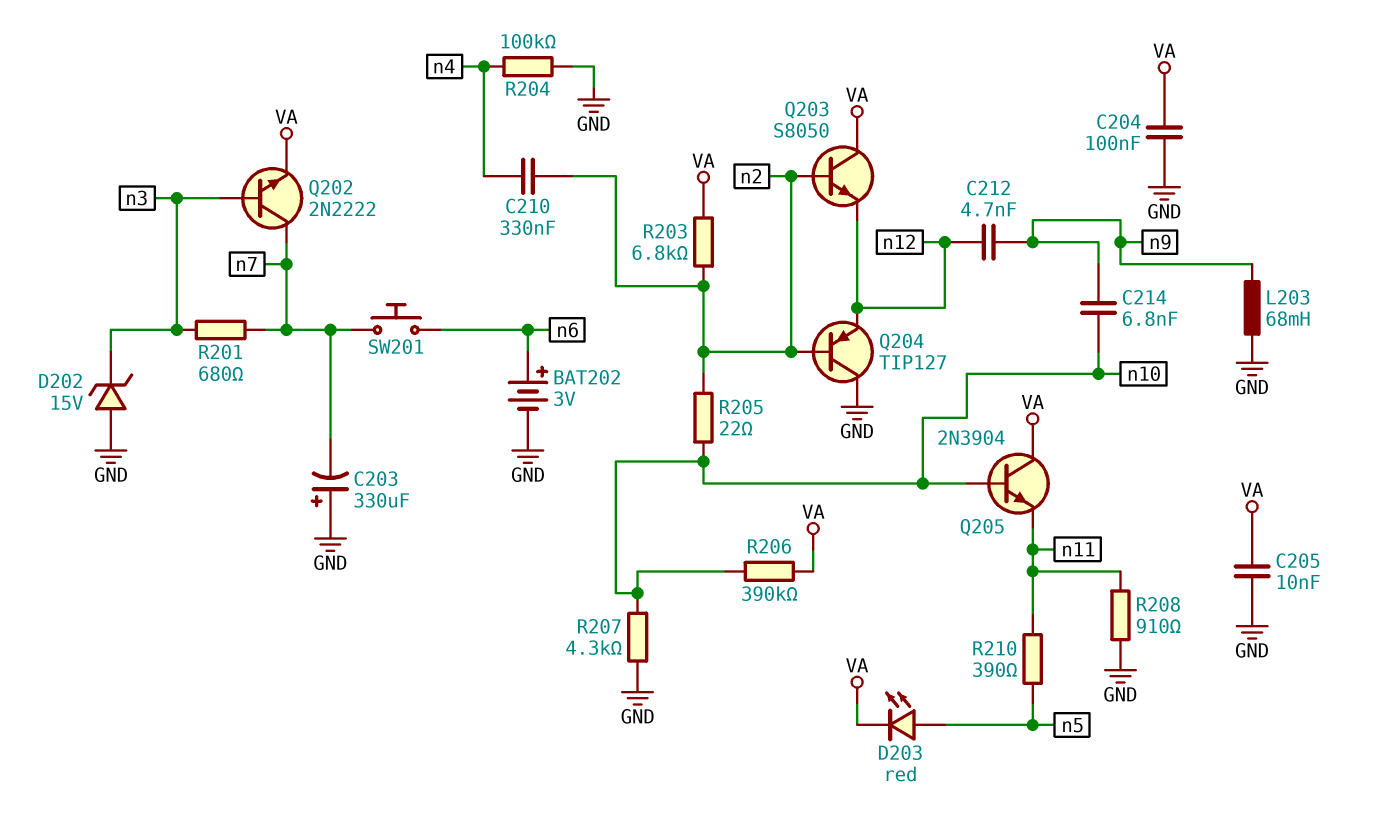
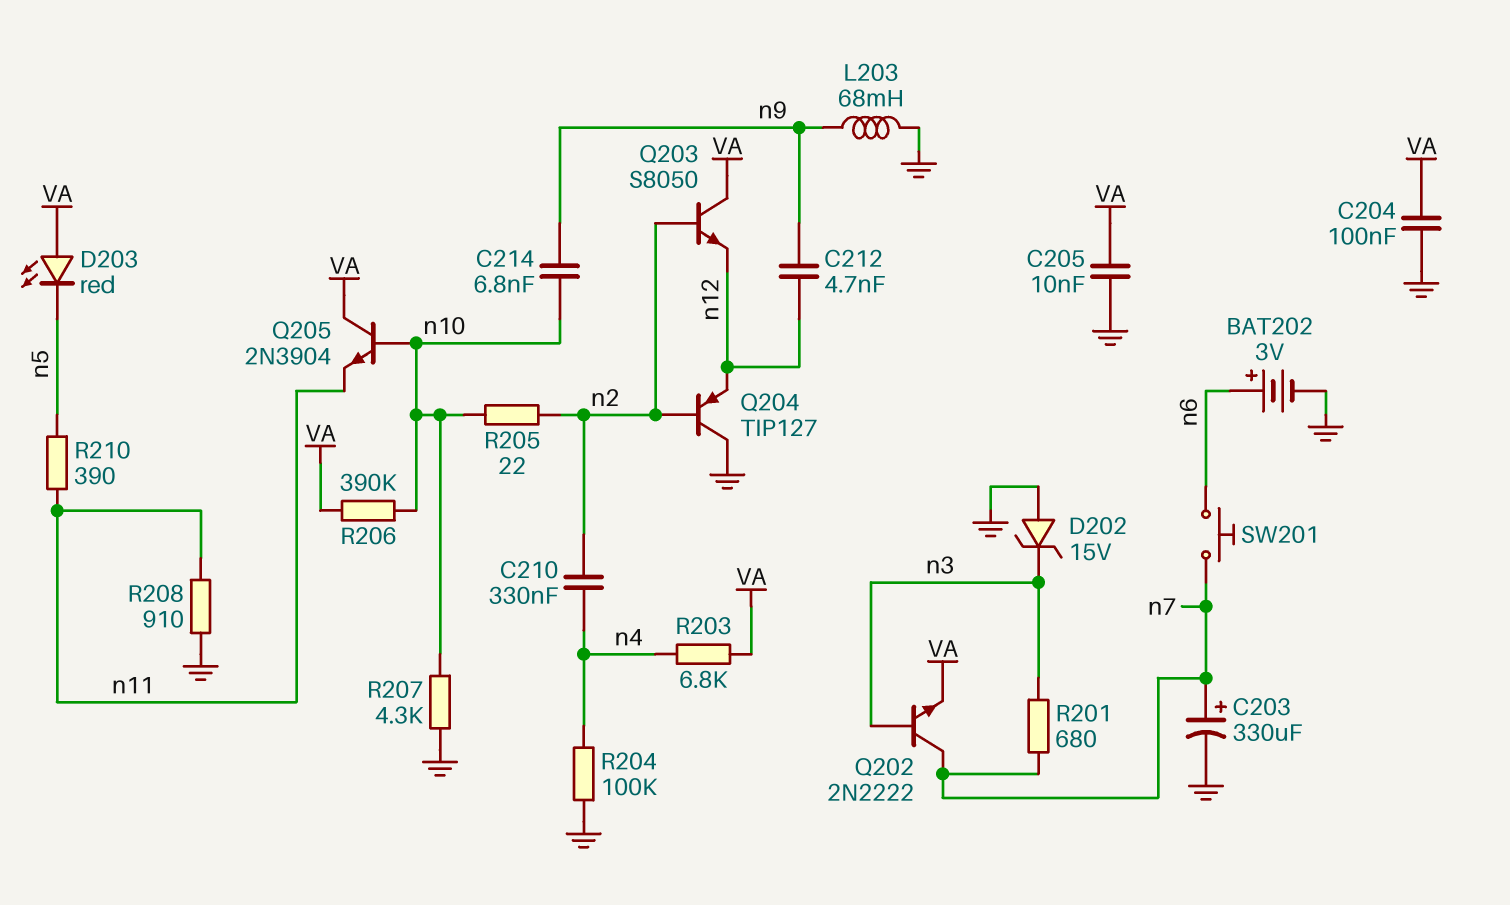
C203: 330uF (plus GND, minus n7) -> 330uF (plus n7, minus GND)
D203: LED red (A n5, K VA) -> LED red (A VA, K n5)
R203: 6.8k (VA, n2) -> 6.8k (VA, n4)

